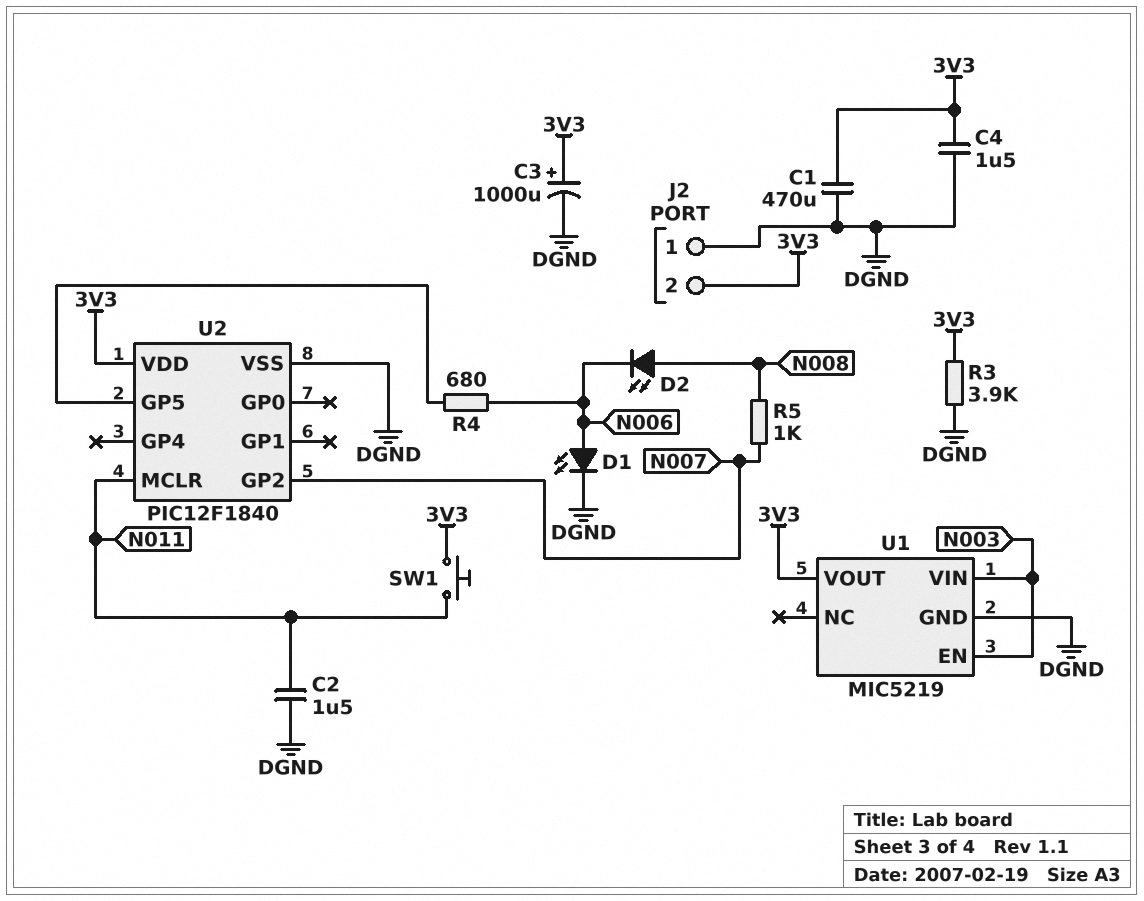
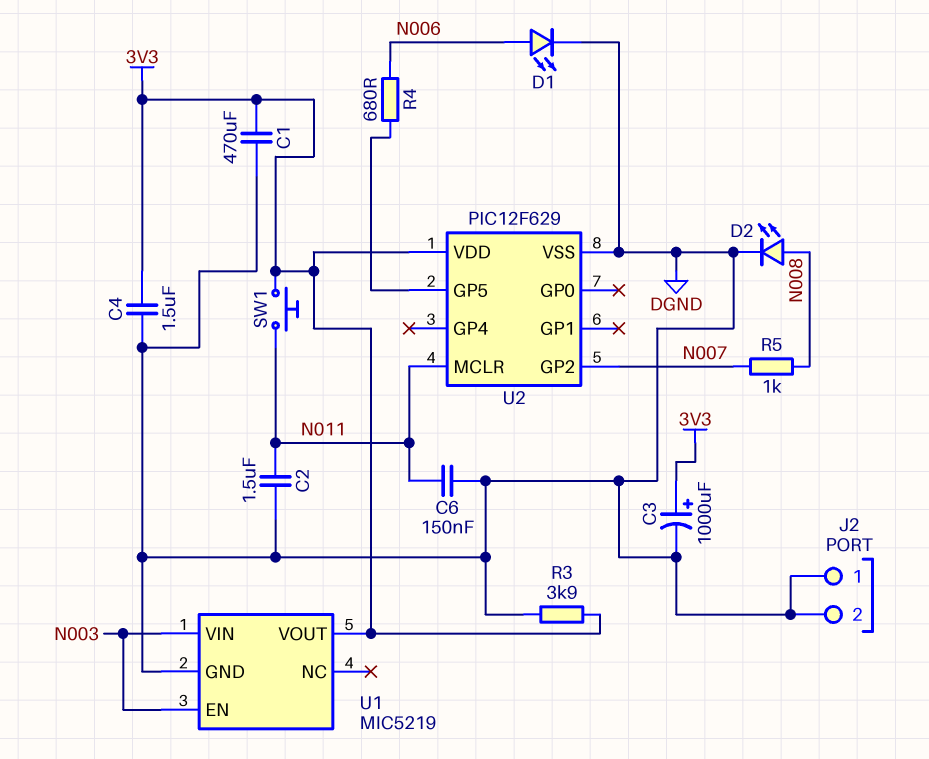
C6: none -> 150nF (DGND, N011)
D2: LED (A N008, K N006) -> LED (A N008, K DGND)
J2 pin 2: 3V3 -> DGND
U2: PIC12F1840 -> PIC12F629

